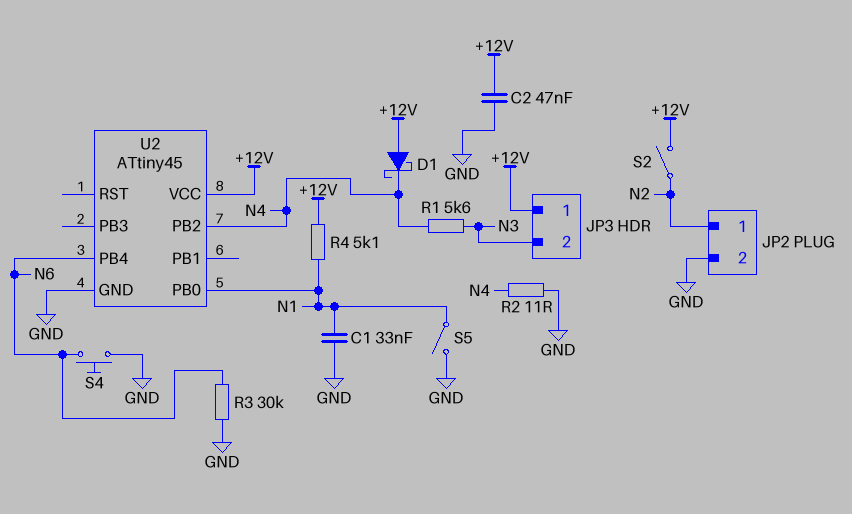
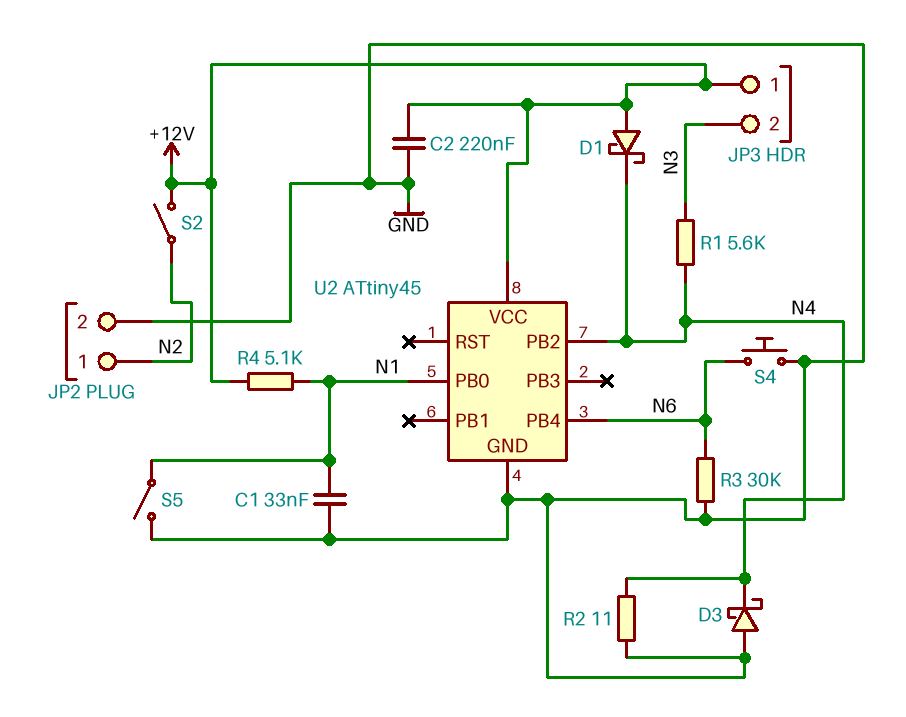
C2: 47nF (+12V, GND) -> 220nF (+12V, GND)
D3: none -> schottky (A GND, K N4)

